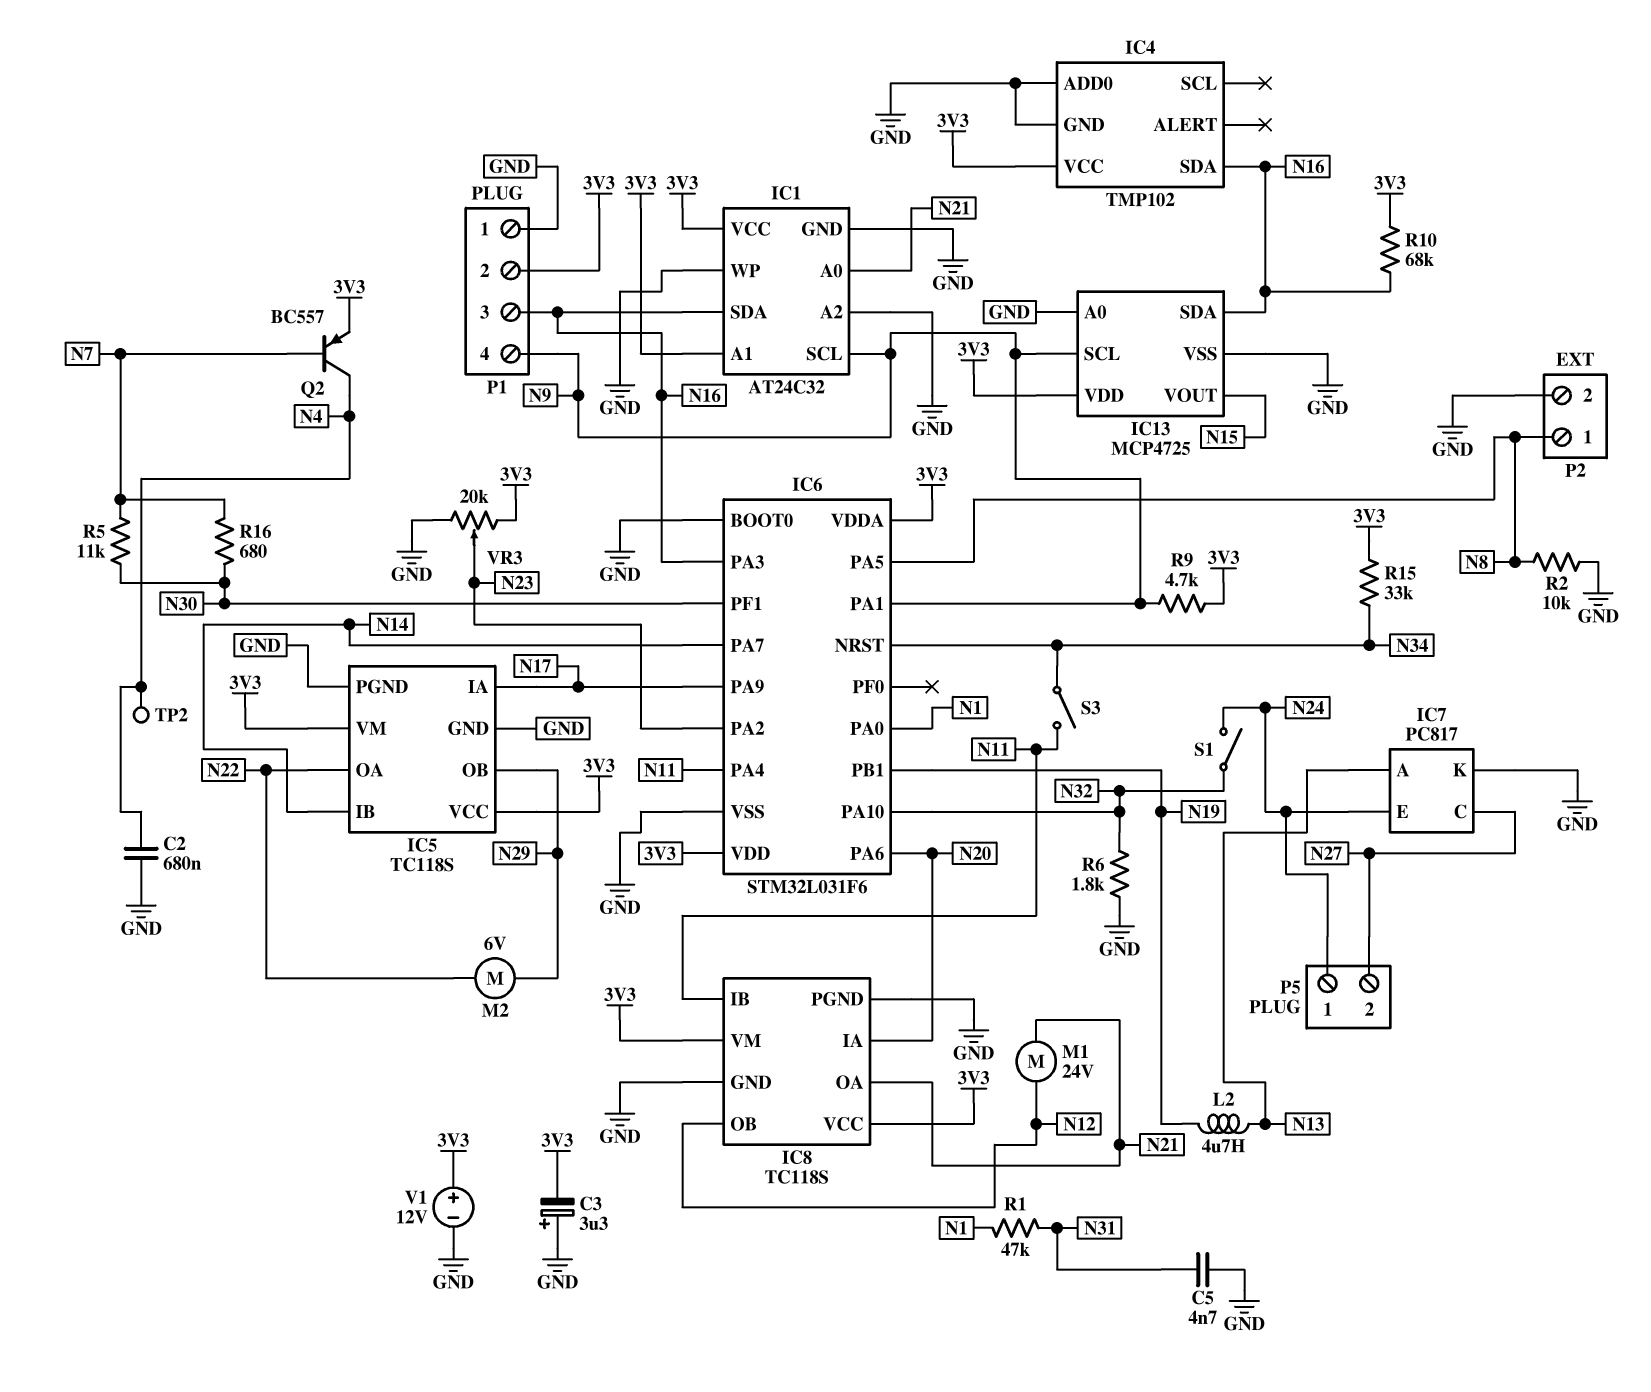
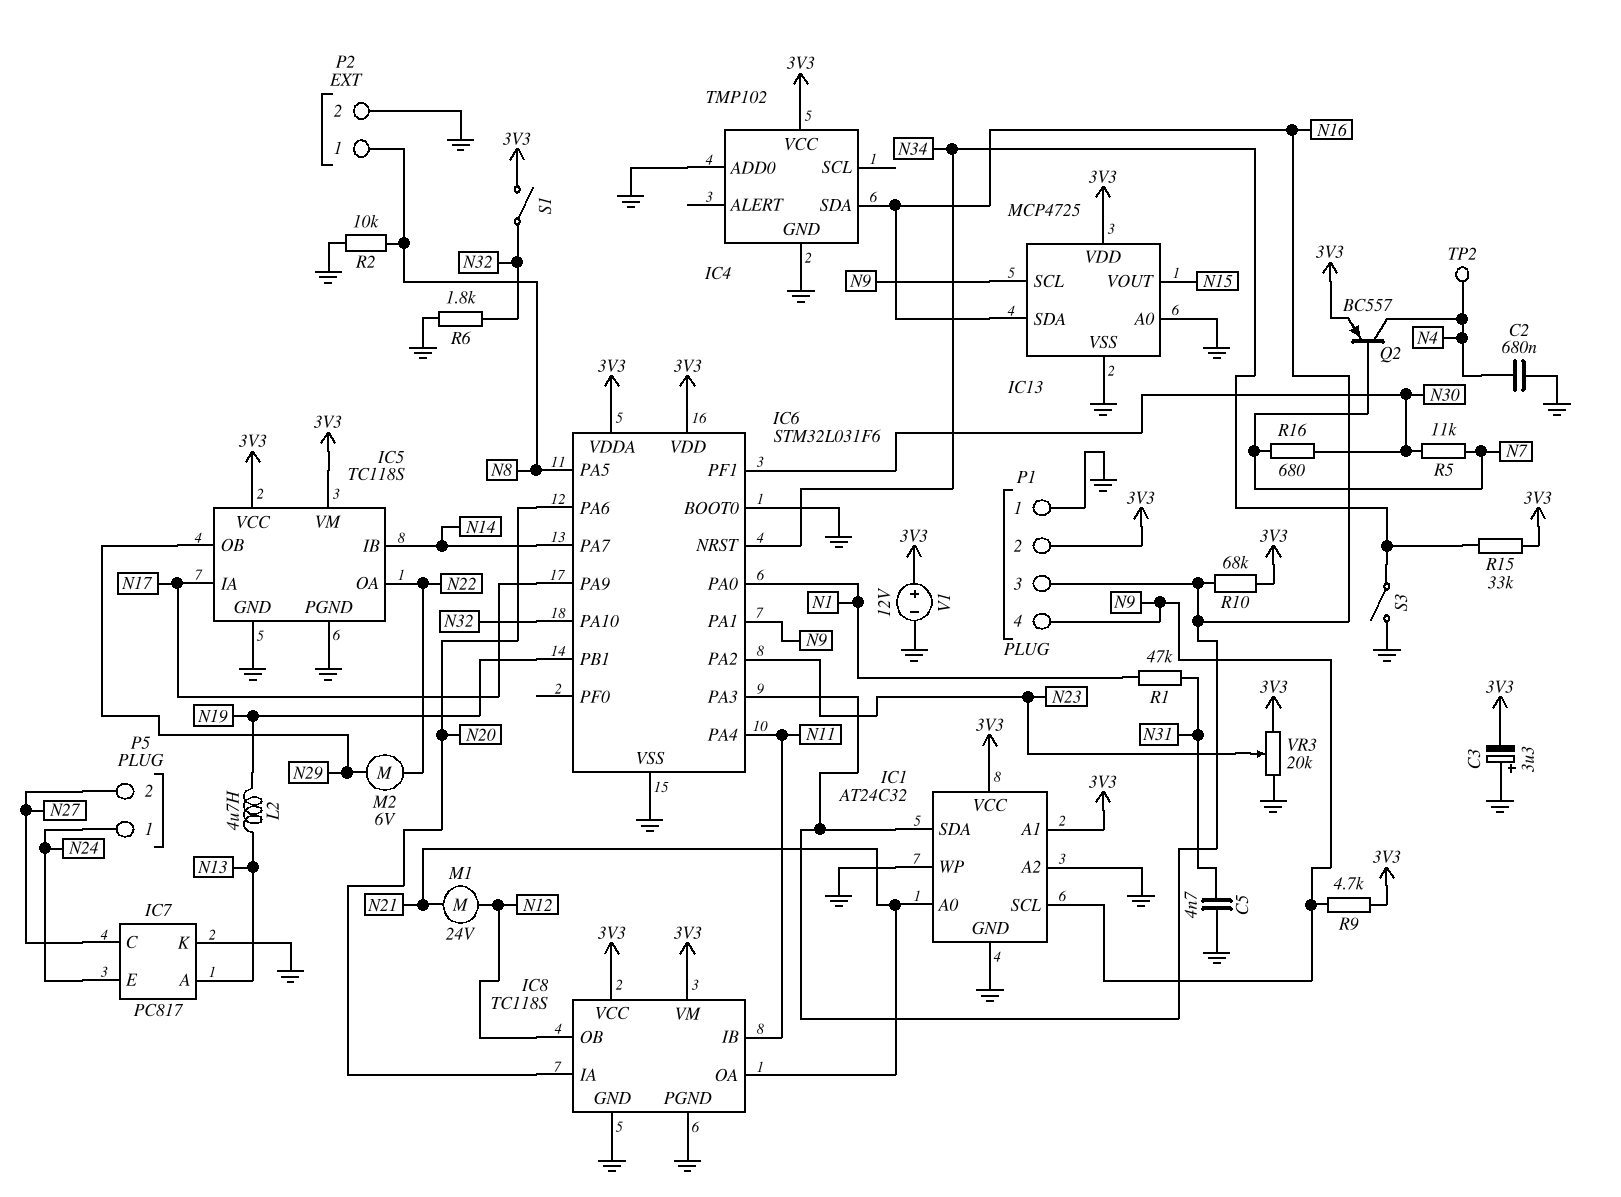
S1: switch (N24, N32) -> switch (3V3, N32)
S3: switch (N11, N34) -> switch (GND, N34)

